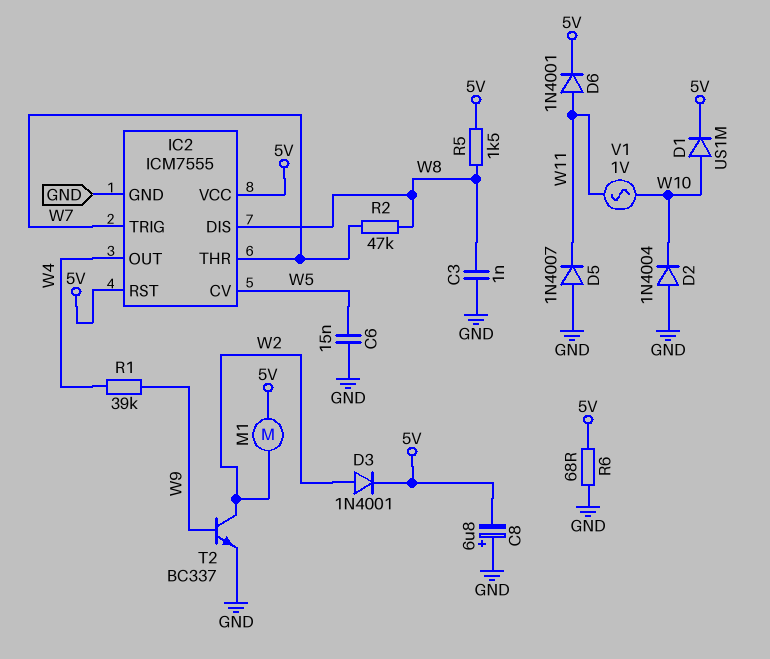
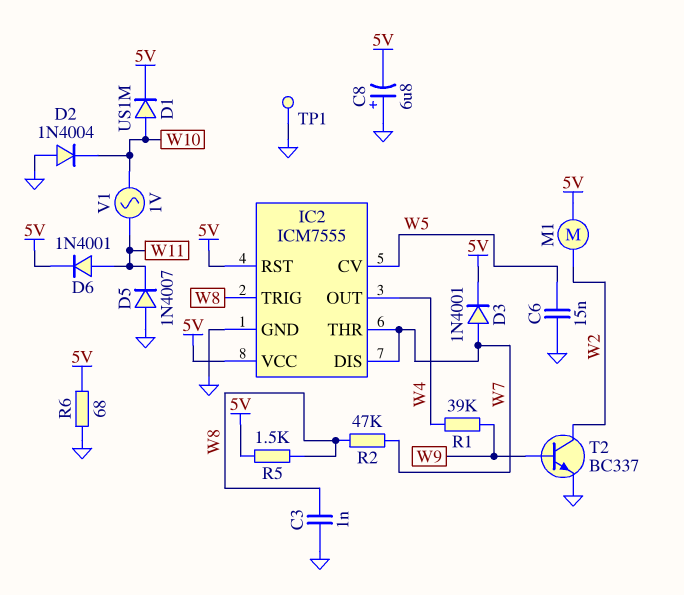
D3: diode 1N4001 (A W2, K 5V) -> diode 1N4001 (A W7, K 5V)
IC2 pin DIS: W8 -> W7
IC2 pin TRIG: W7 -> W8
TP1: none -> test point (GND)

